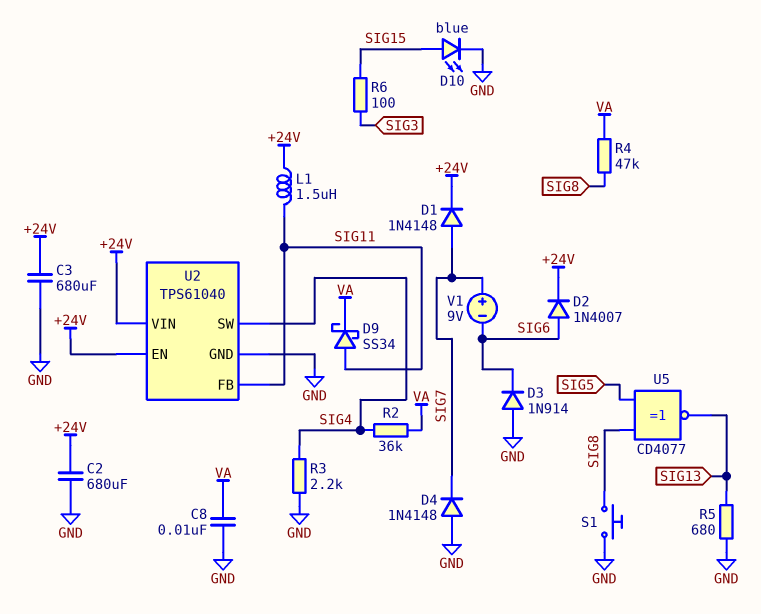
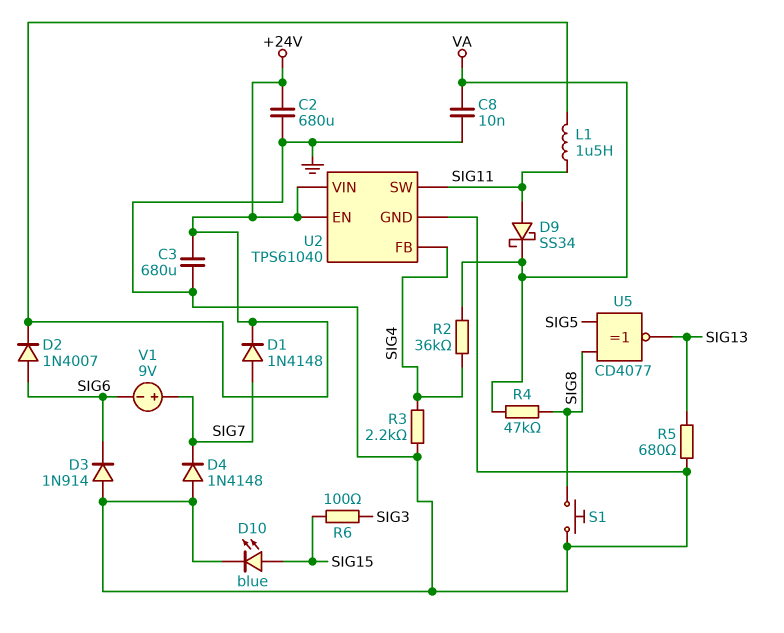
U2 pin FB: SIG11 -> SIG4
U2 pin SW: SIG4 -> SIG11

